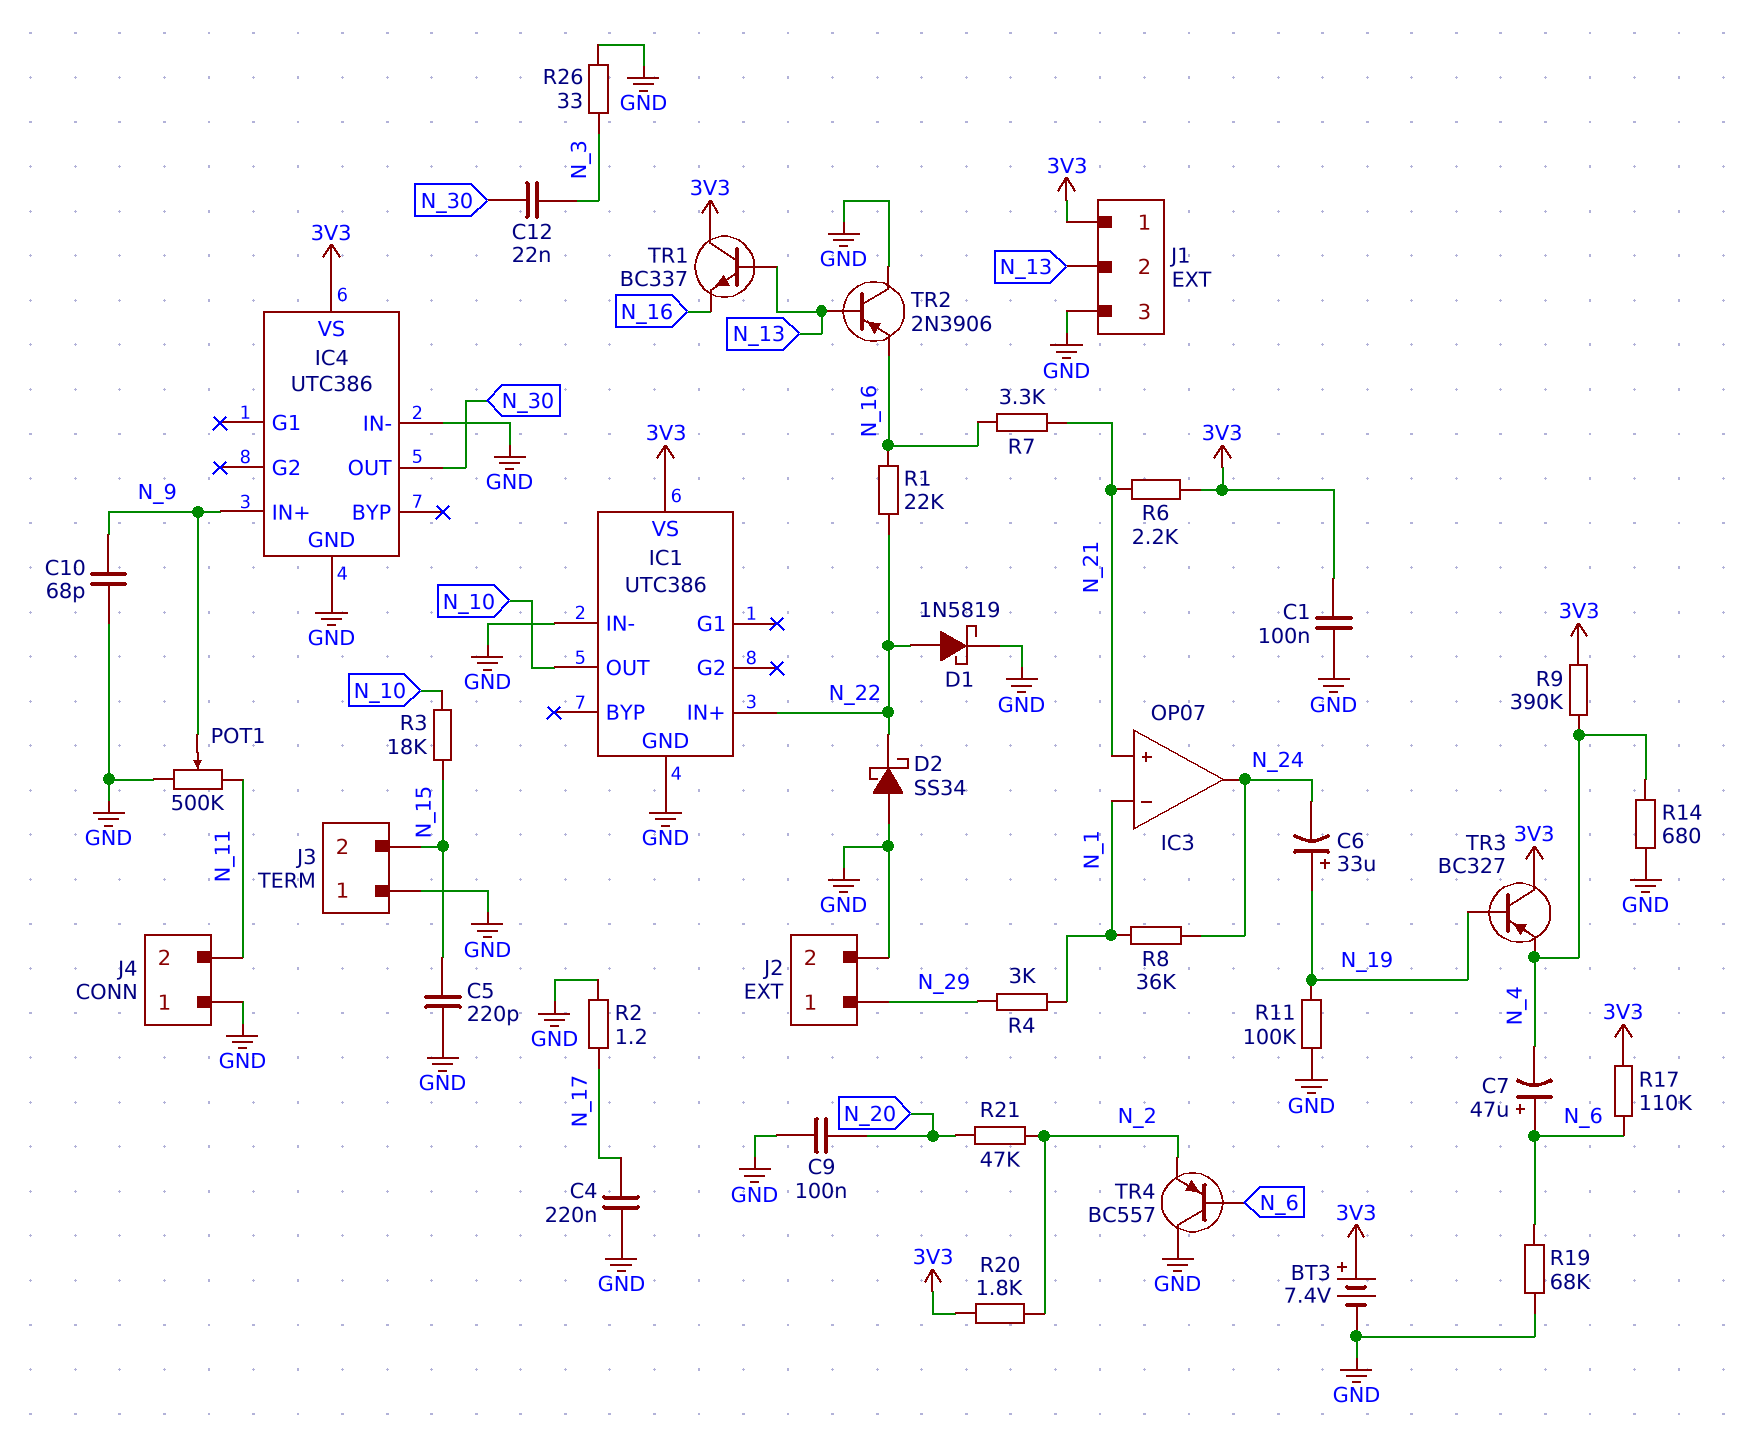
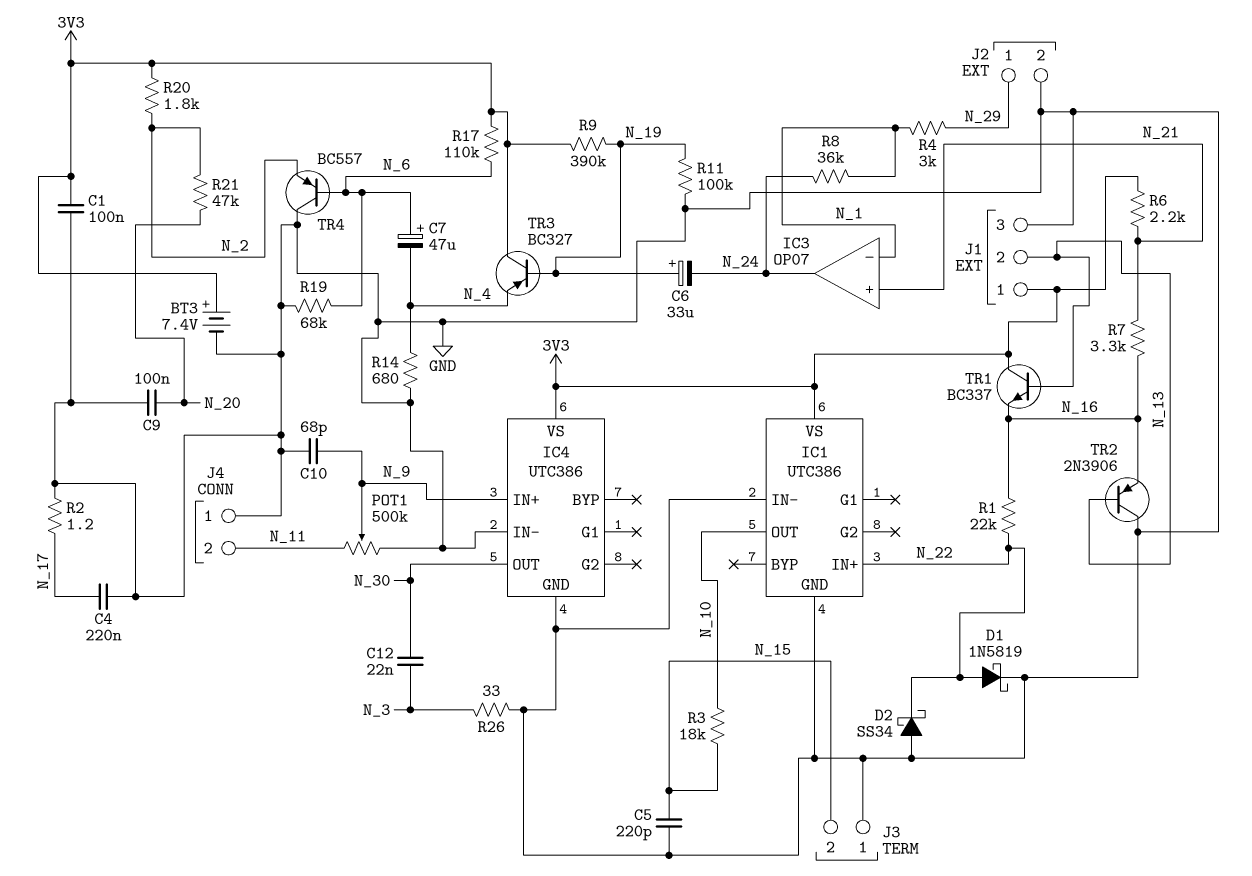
R9: 390k (3V3, N_4) -> 390k (3V3, N_19)

